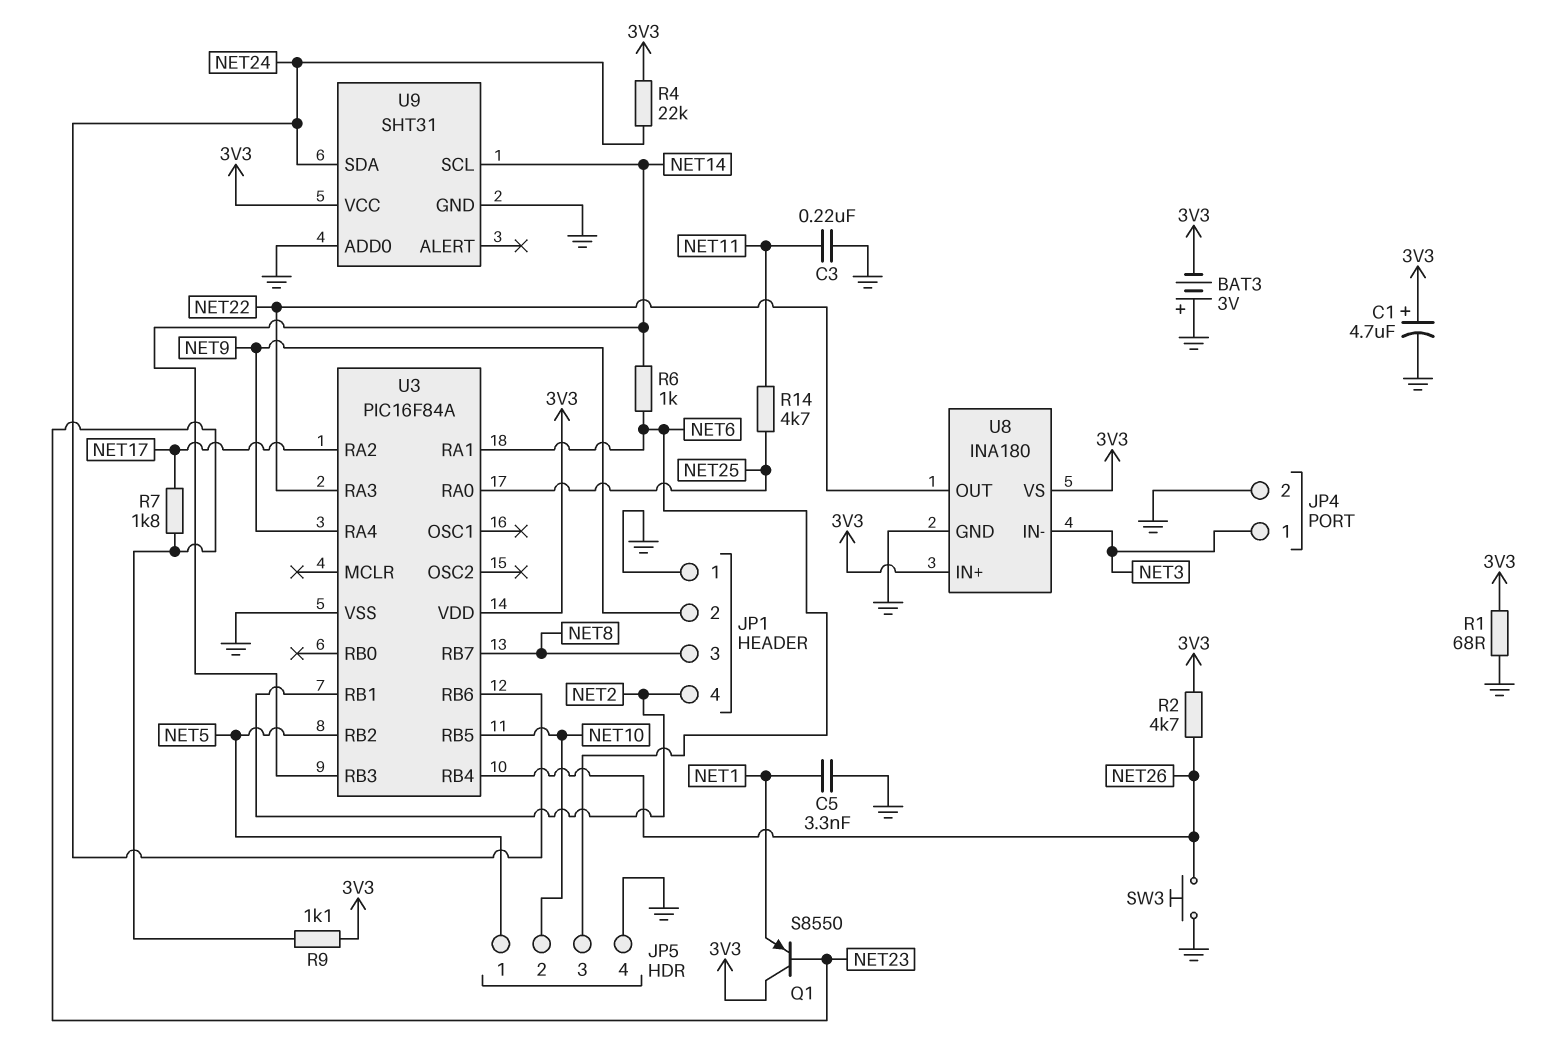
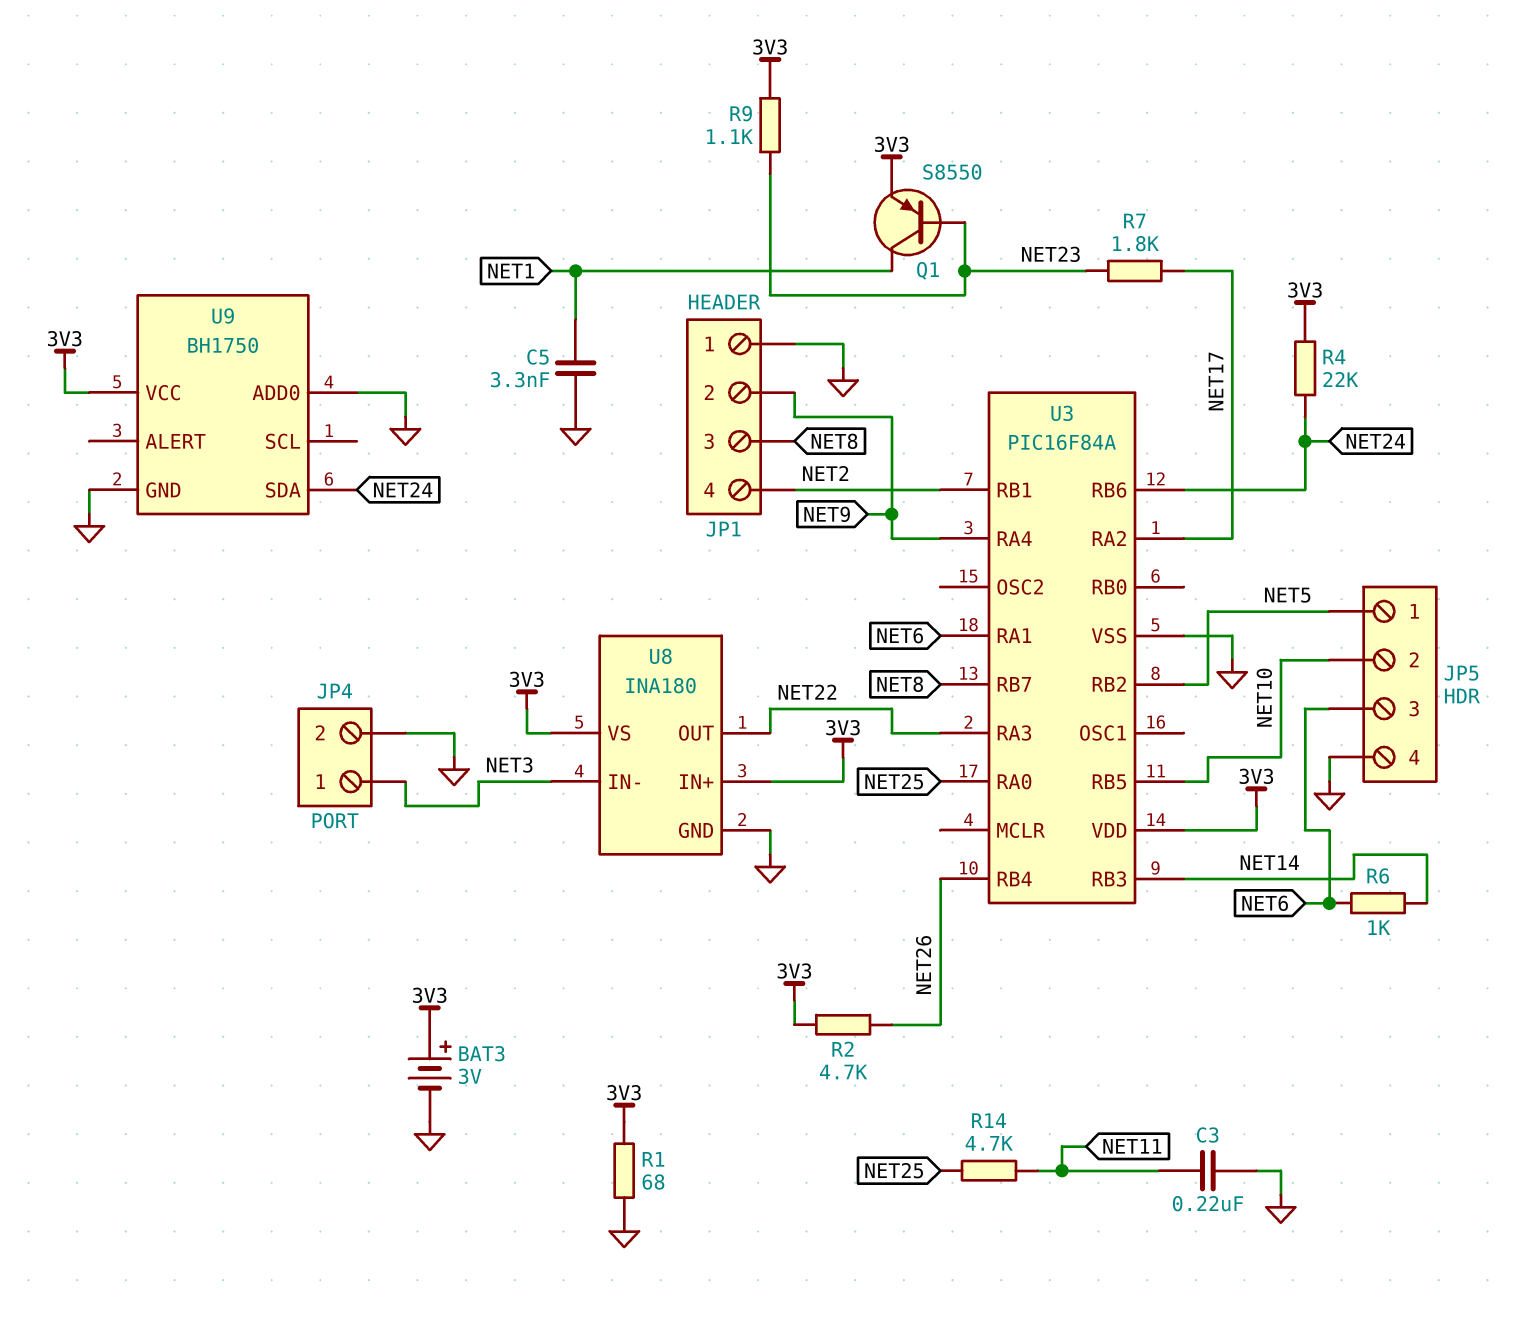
BAT3: 3V (plus GND, minus 3V3) -> 3V (plus 3V3, minus GND)
C1: 4.7uF (plus 3V3, minus GND) -> none
Q1: PNP S8550 (B NET23, C 3V3, E NET1) -> PNP S8550 (B NET23, C NET1, E 3V3)
SW3: button (GND, NET26) -> none
U9: SHT31 -> BH1750
U9 pin SCL: NET14 -> none

